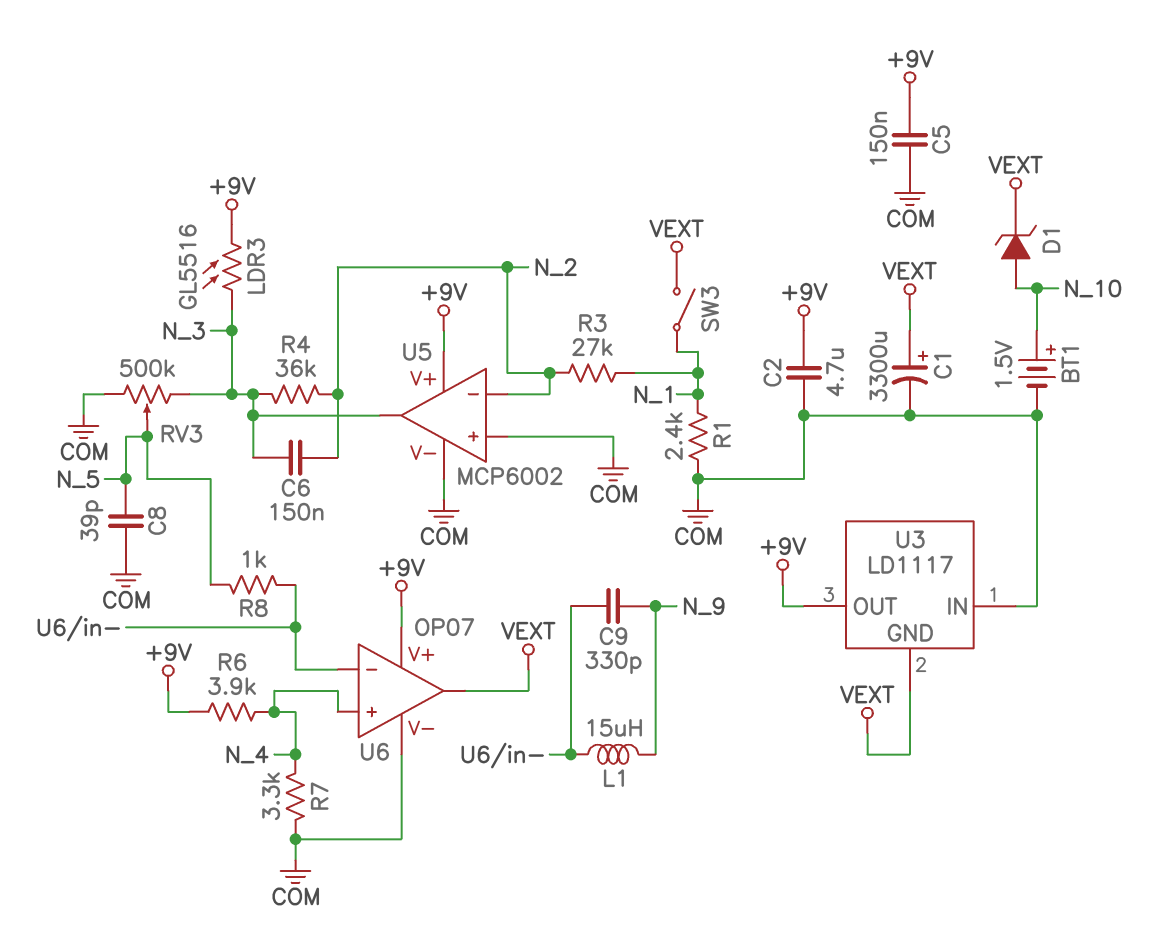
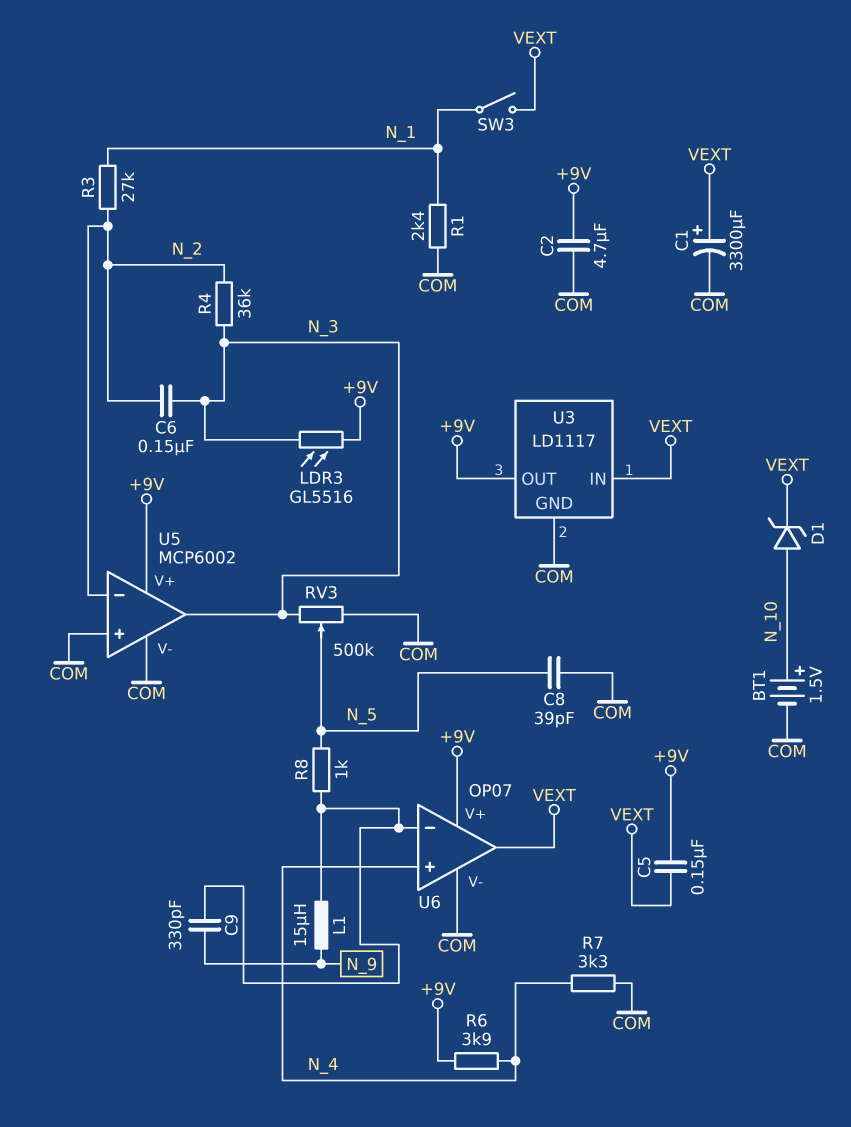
C5: 150nF (+9V, COM) -> 150nF (+9V, VEXT)
U3 pin GND: VEXT -> COM
U3 pin IN: COM -> VEXT

